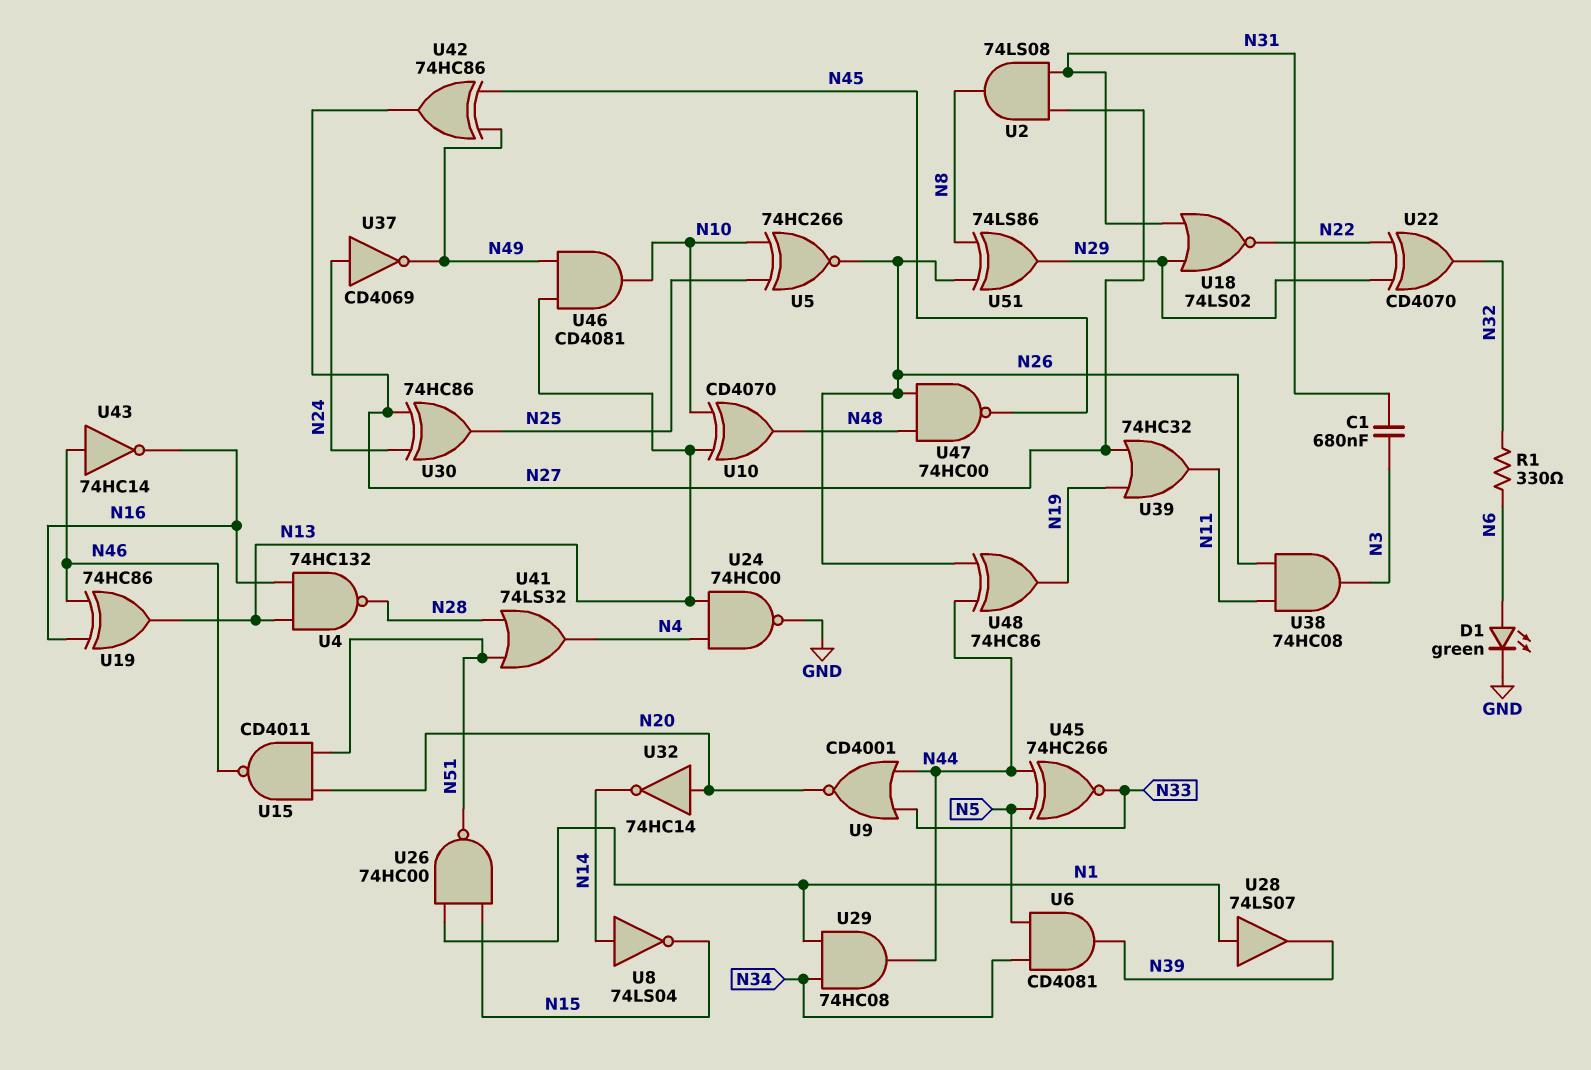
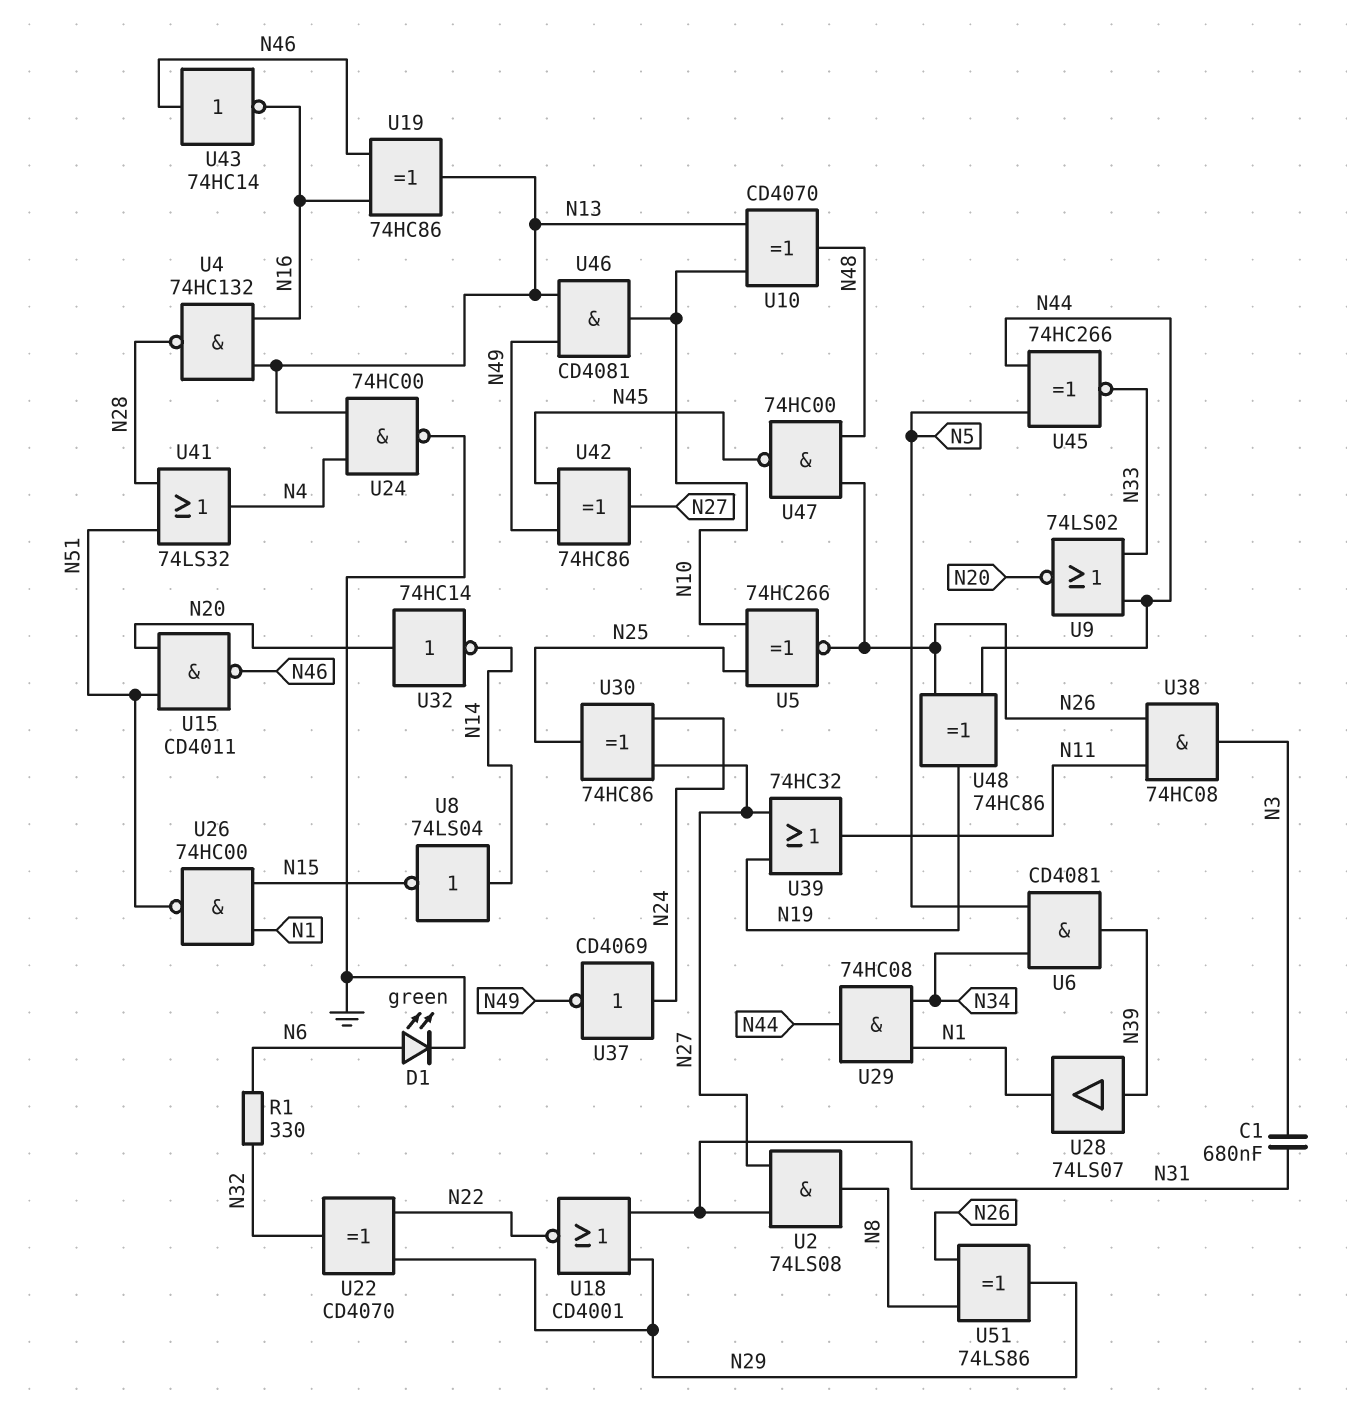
U9: NOR CD4001 (in N33, in N44, out N20) -> NOR 74LS02 (in N33, in N44, out N20)
U18: NOR 74LS02 (in N29, in N31, out N22) -> NOR CD4001 (in N29, in N31, out N22)
U28: buffer 74LS07 (in N1, out N39) -> buffer 74LS07 (in N39, out N1)

